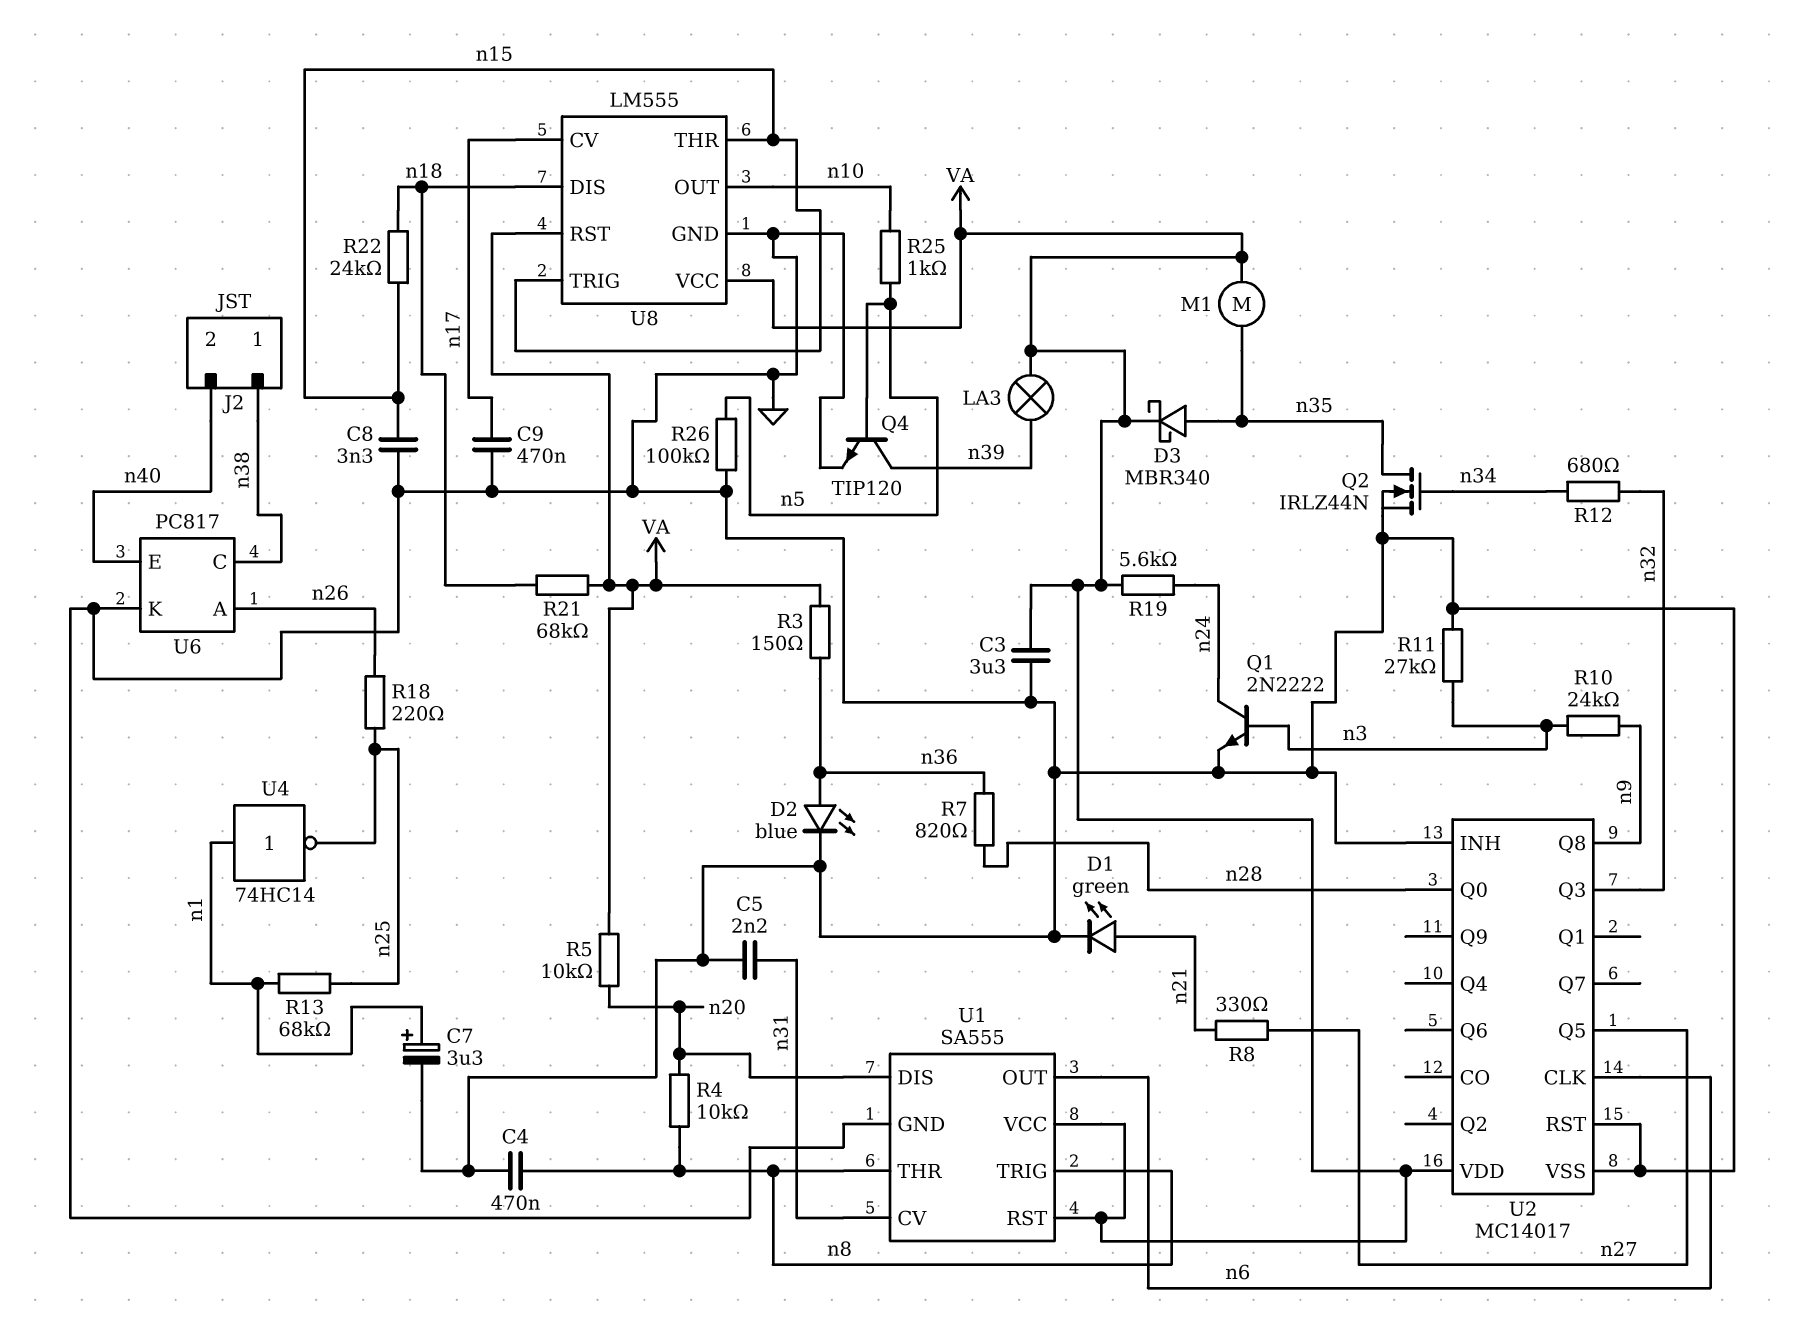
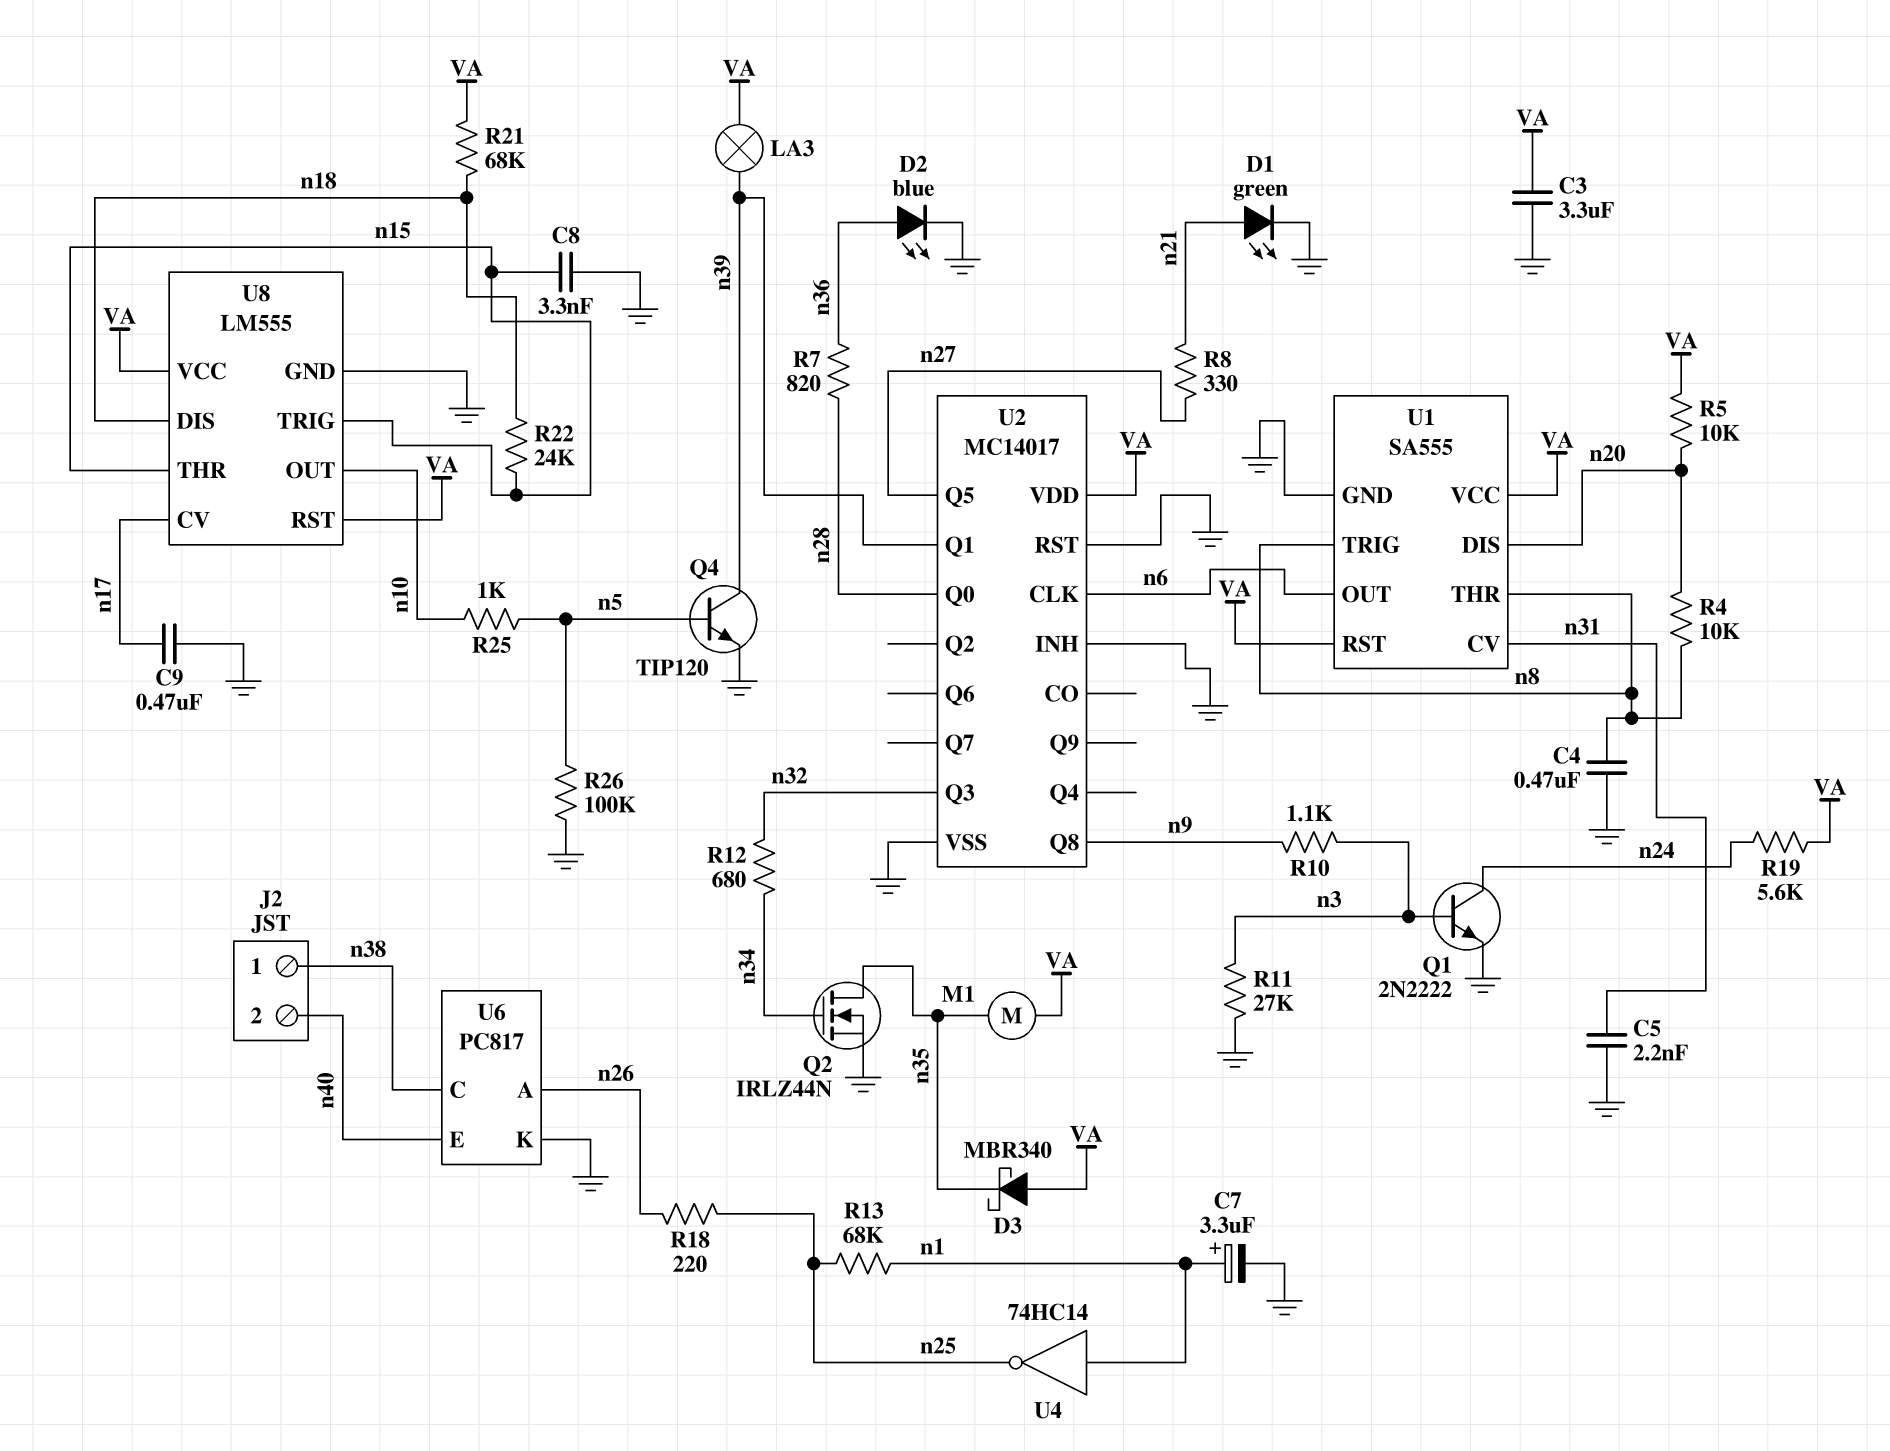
D3: schottky MBR340 (A n35, K VA) -> schottky MBR340 (A VA, K n35)
R3: 150 (VA, n36) -> none
R10: 24k (n3, n9) -> 1.1k (n3, n9)
U2 pin Q1: none -> n39

